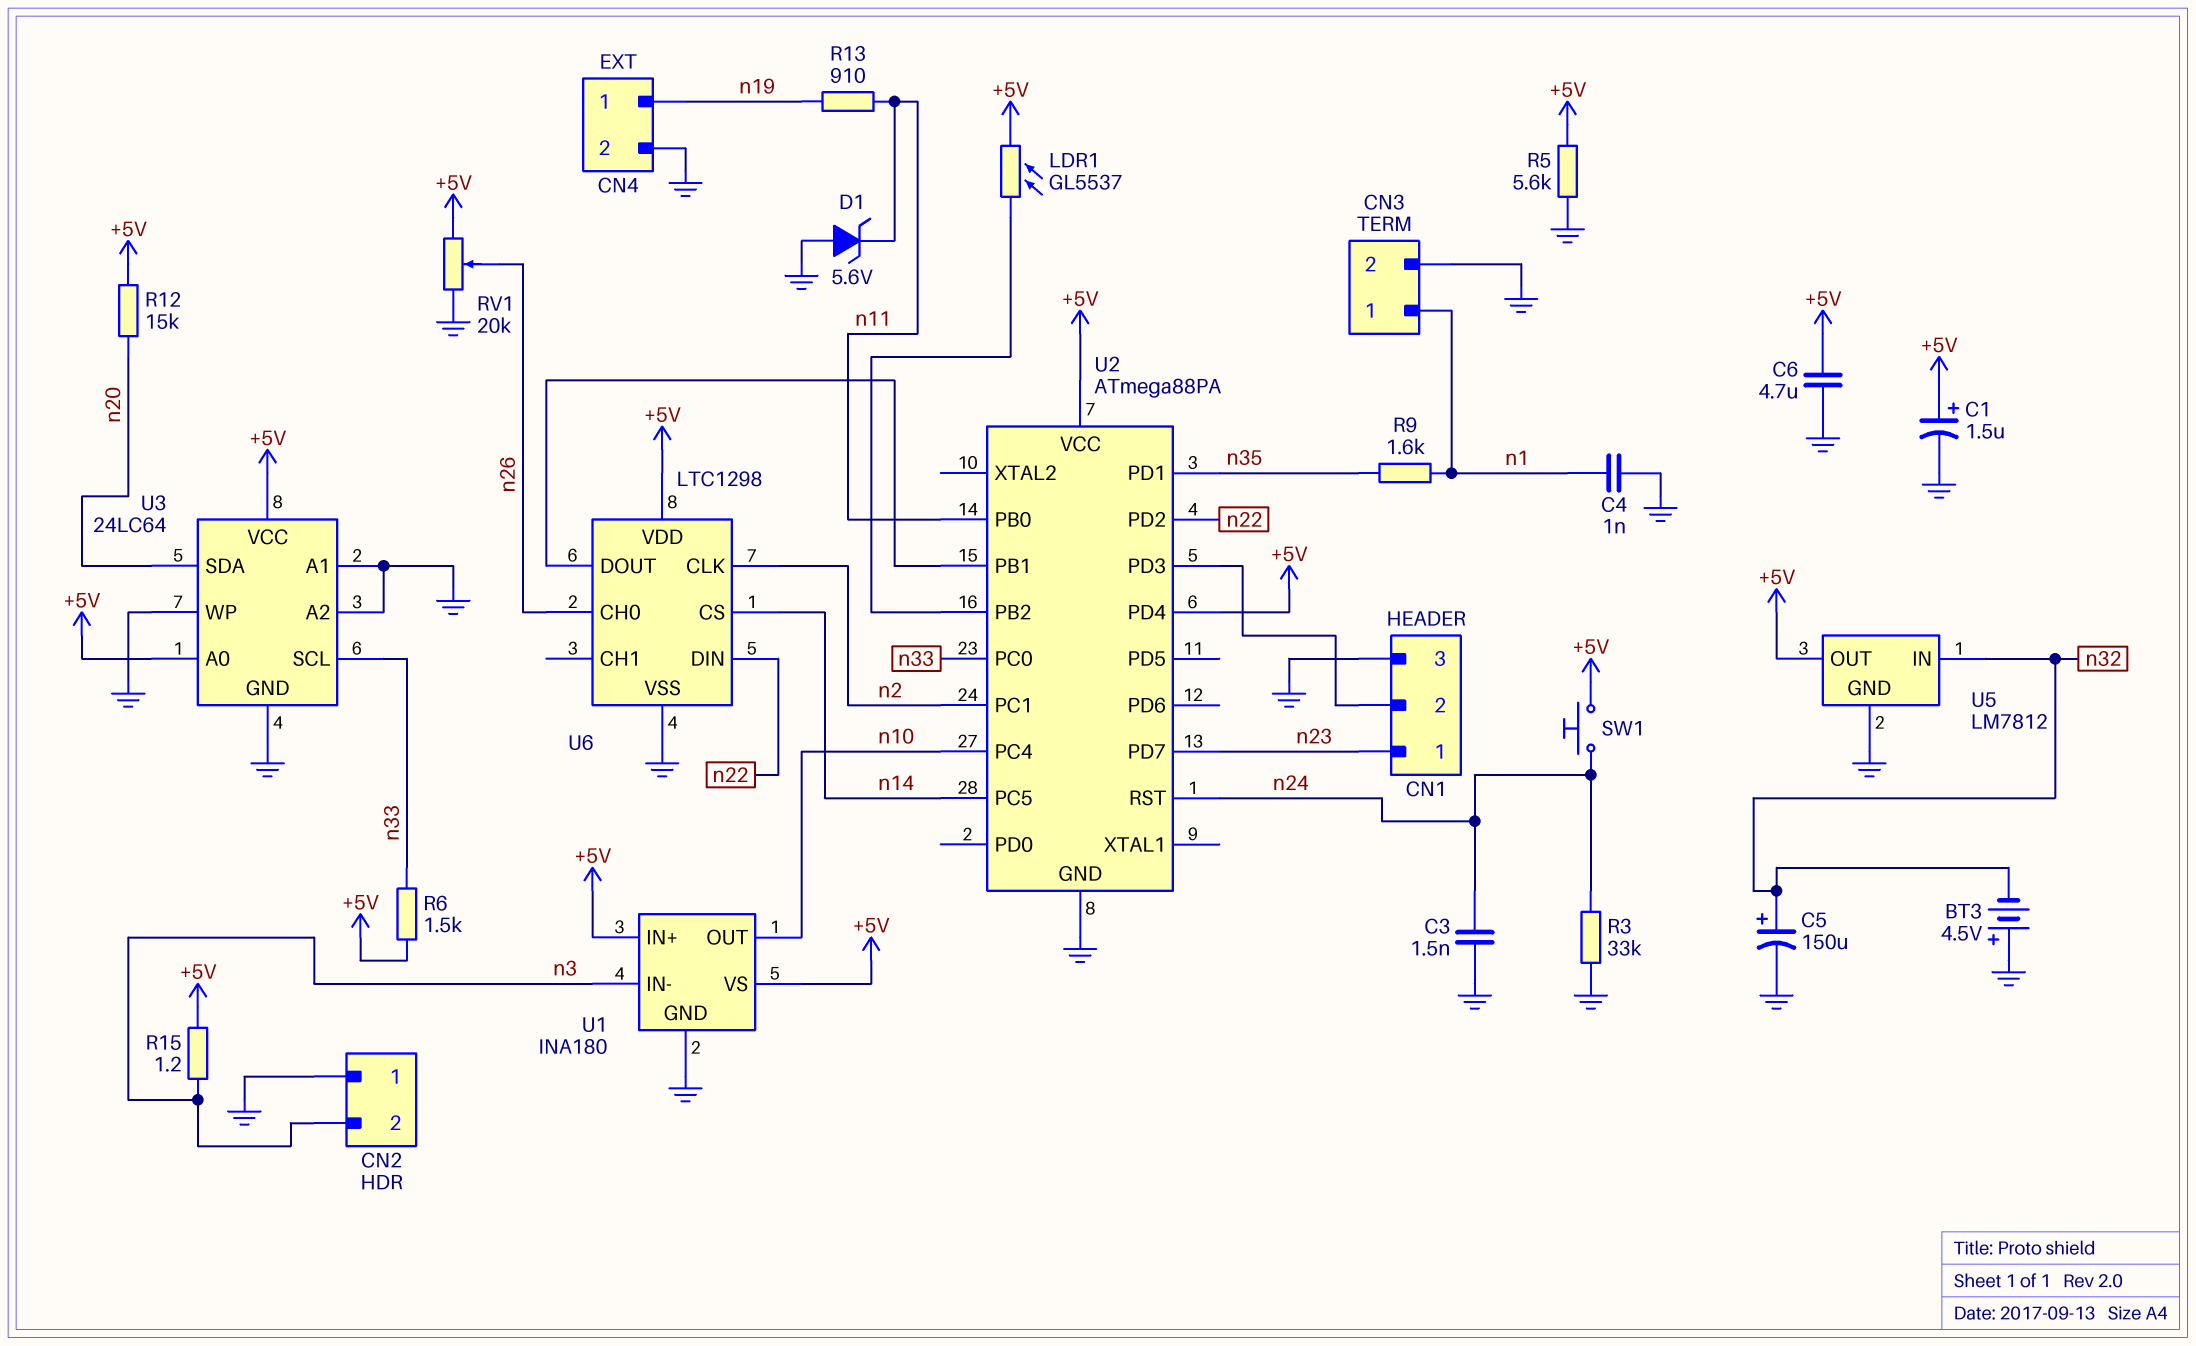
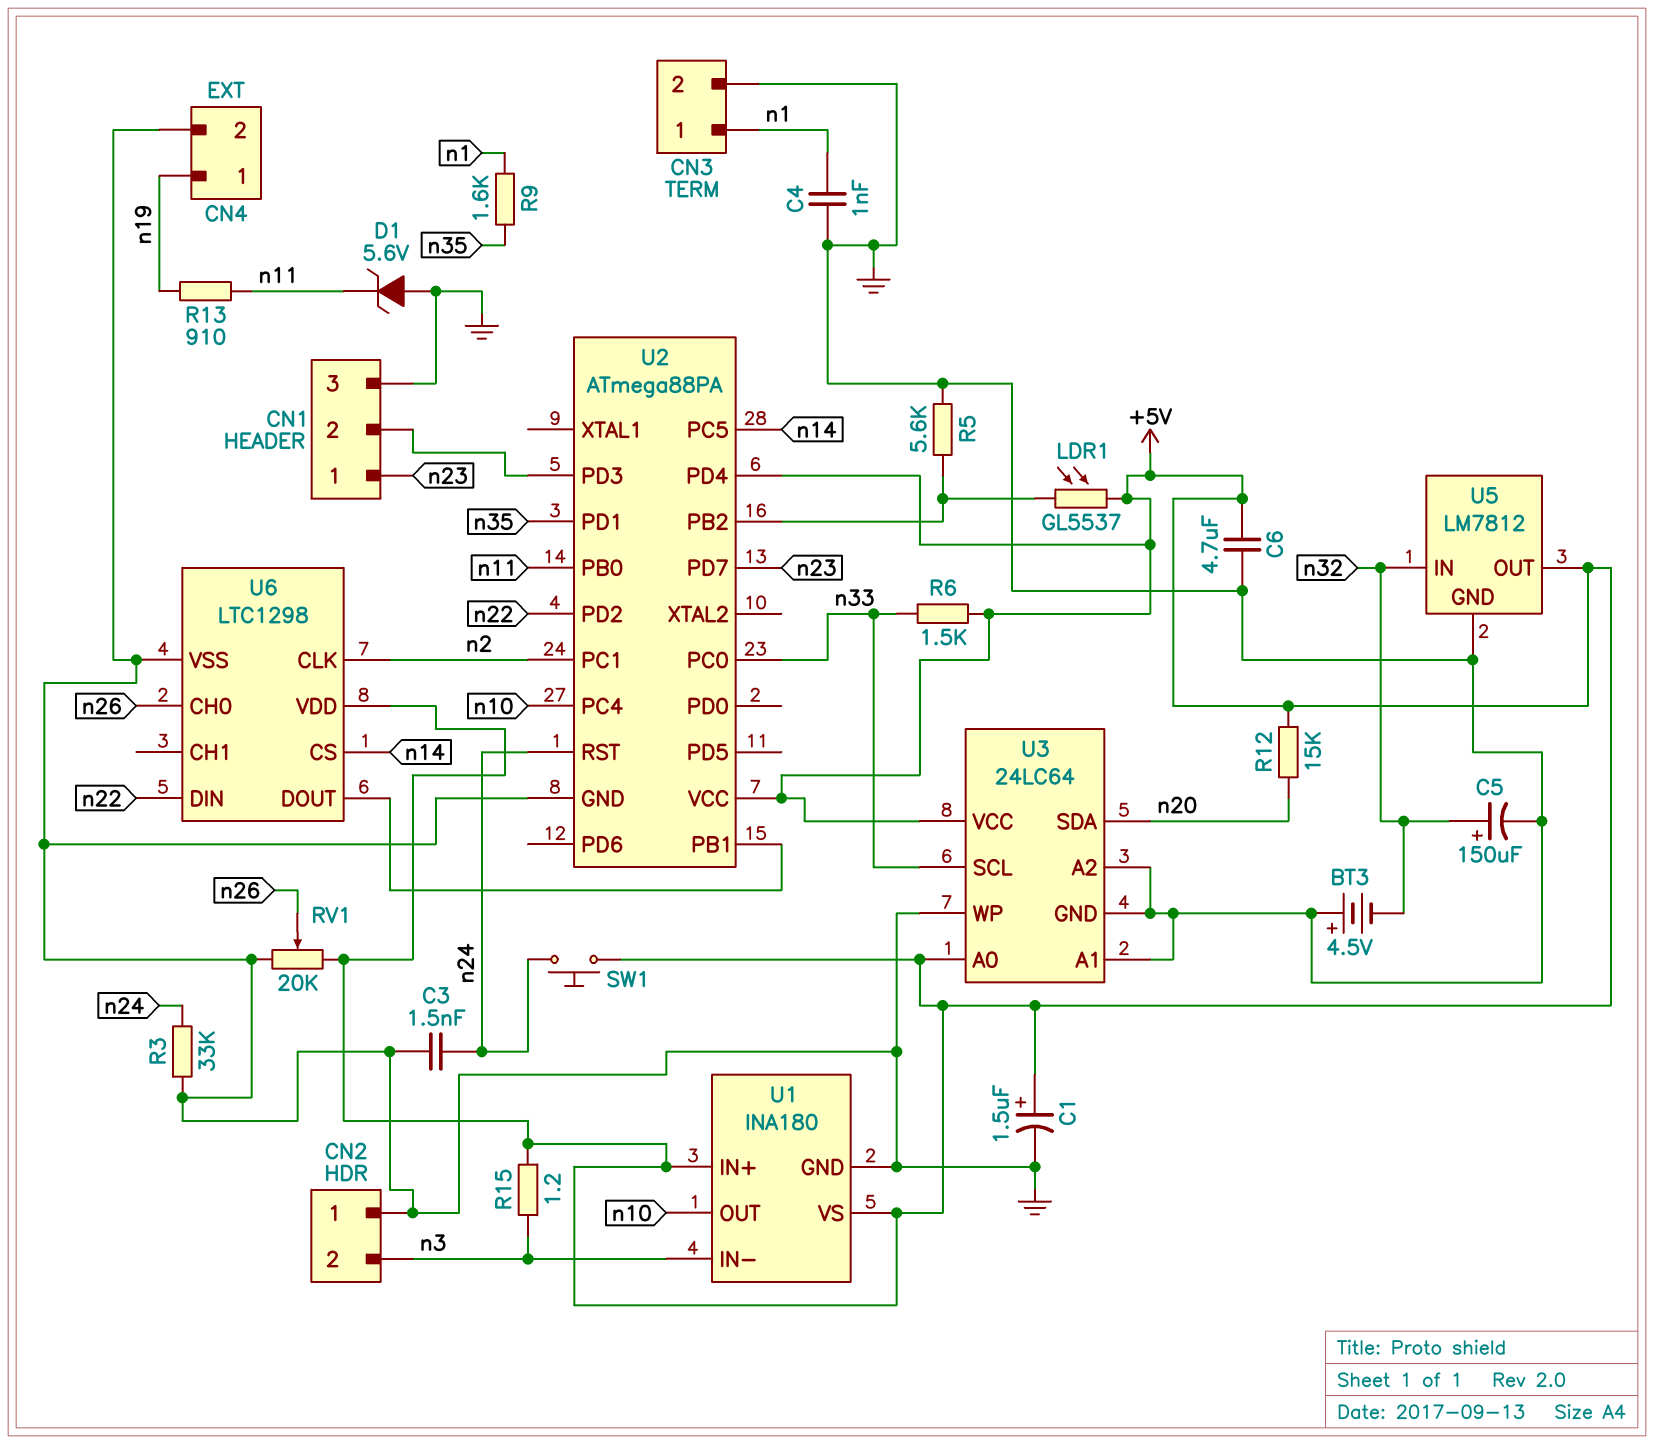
R5: 5.6k (+5V, GND) -> 5.6k (GND, U2/PB2)

